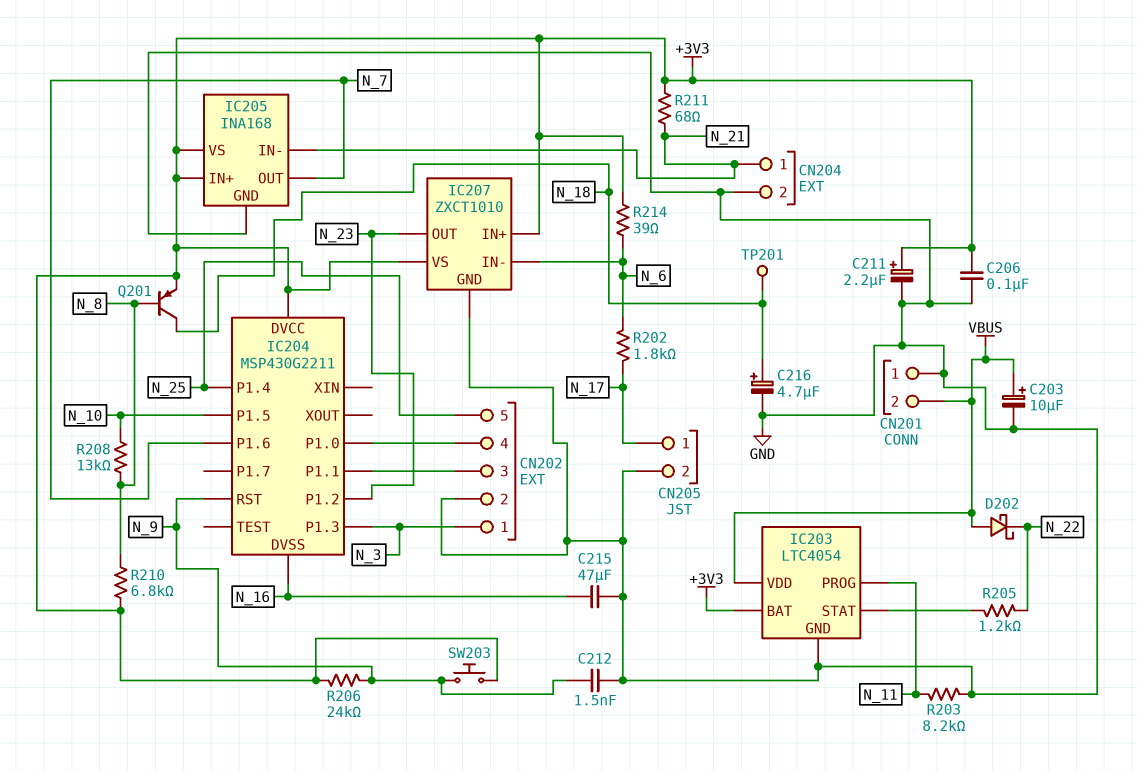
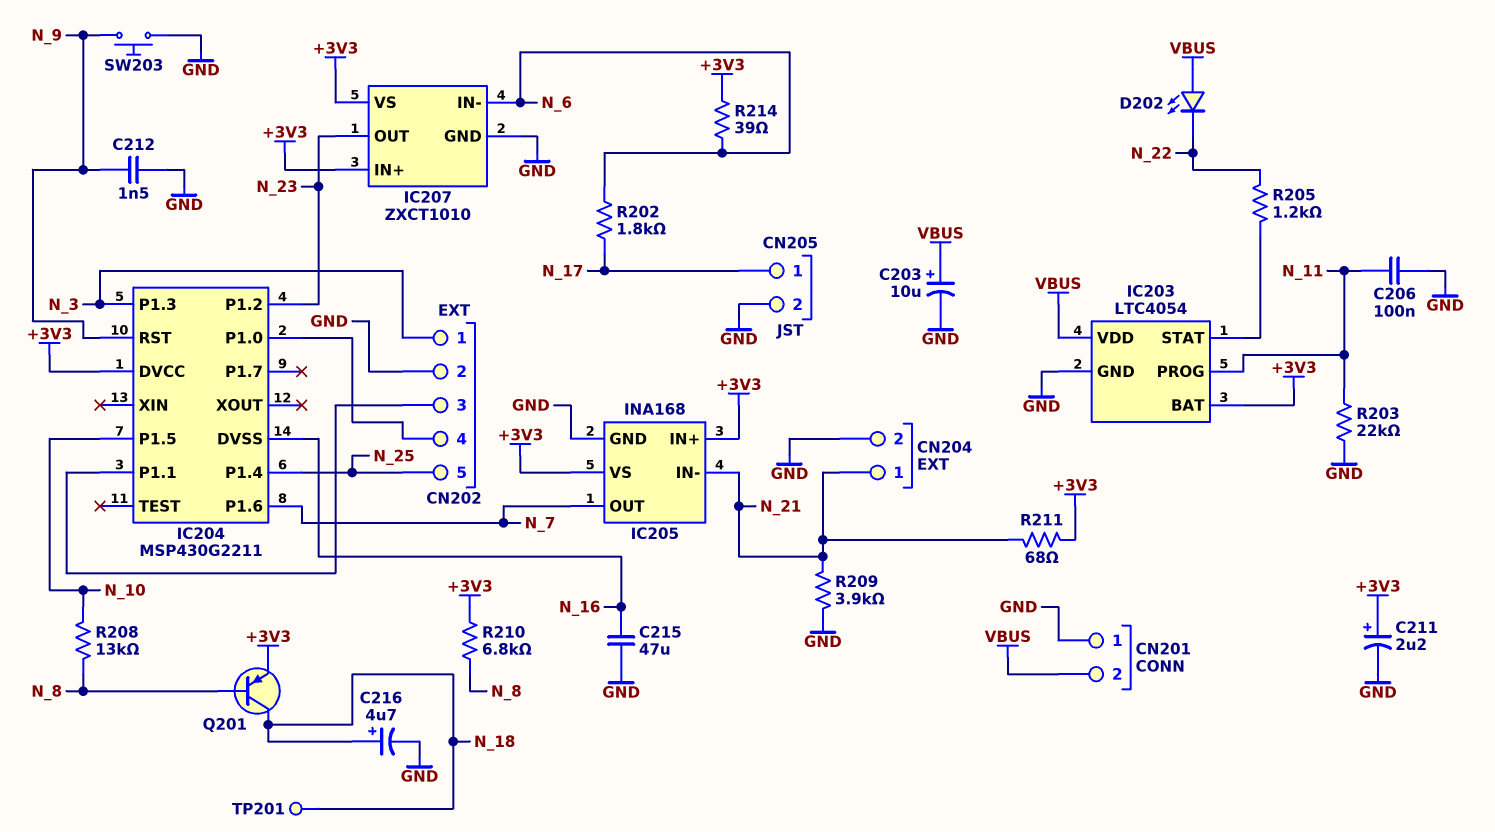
C206: 100nF (+3V3, GND) -> 100nF (GND, N_11)
D202: schottky (A VBUS, K N_22) -> LED (A VBUS, K N_22)
R203: 8.2k (GND, N_11) -> 22k (GND, N_11)
R206: 24k (+3V3, N_9) -> none
R209: none -> 3.9k (GND, N_21)
SW203: button (+3V3, N_9) -> button (GND, N_9)

